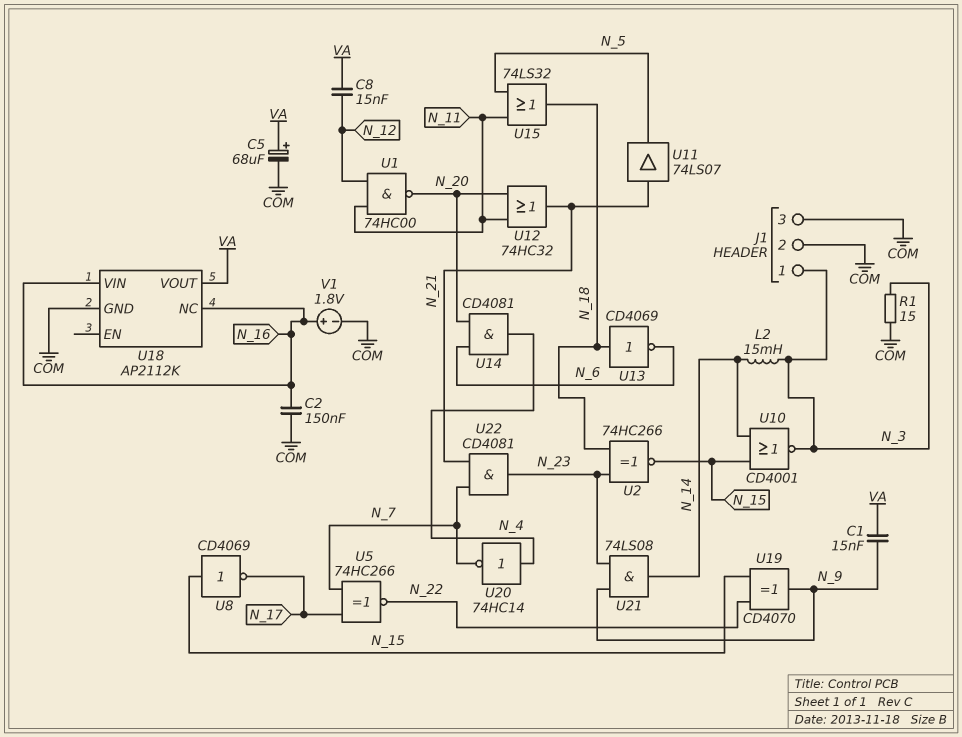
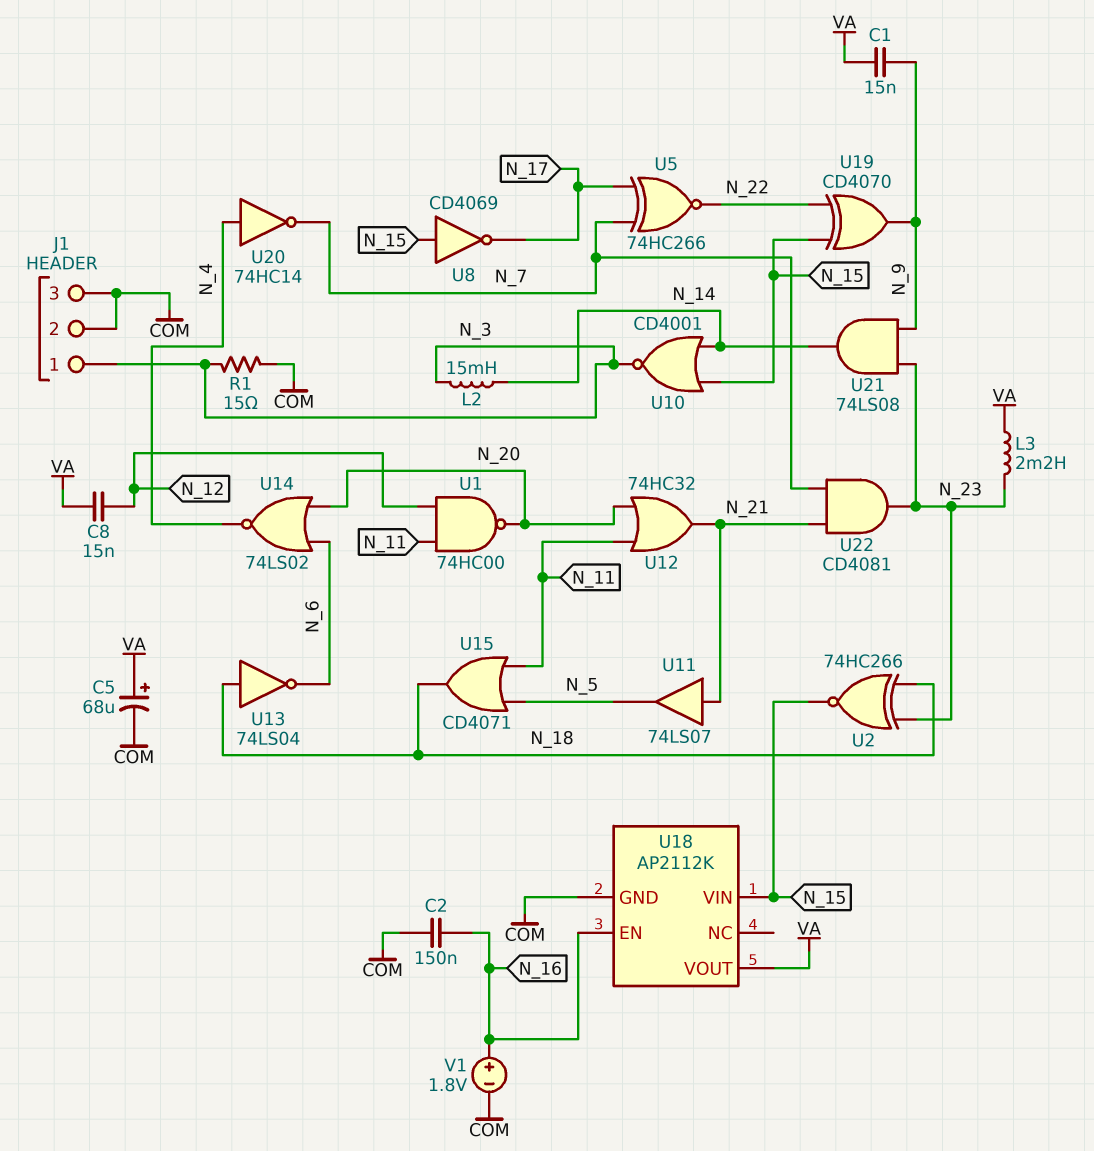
L3: none -> 2.2mH (N_23, VA)
U13: NOT CD4069 (in N_18, out N_6) -> NOT 74LS04 (in N_18, out N_6)
U14: AND CD4081 (in N_6, in N_20, out N_4) -> NOR 74LS02 (in N_6, in N_20, out N_4)
U15: OR 74LS32 (in N_5, in N_11, out N_18) -> OR CD4071 (in N_5, in N_11, out N_18)
U18 pin EN: none -> N_16
U18 pin NC: N_16 -> none
U18 pin VIN: N_16 -> N_15

